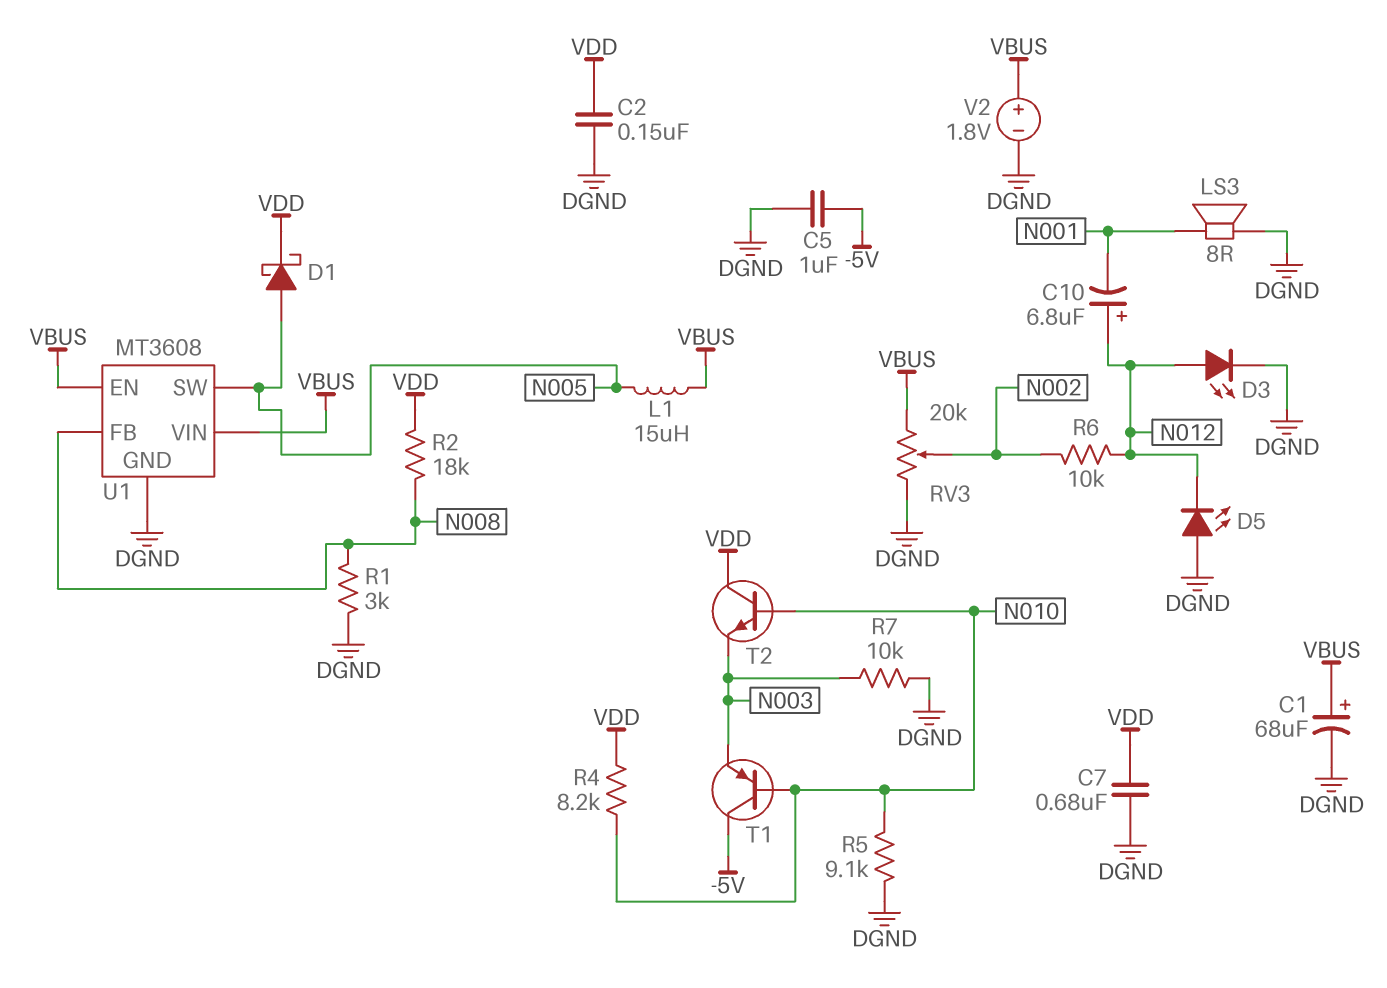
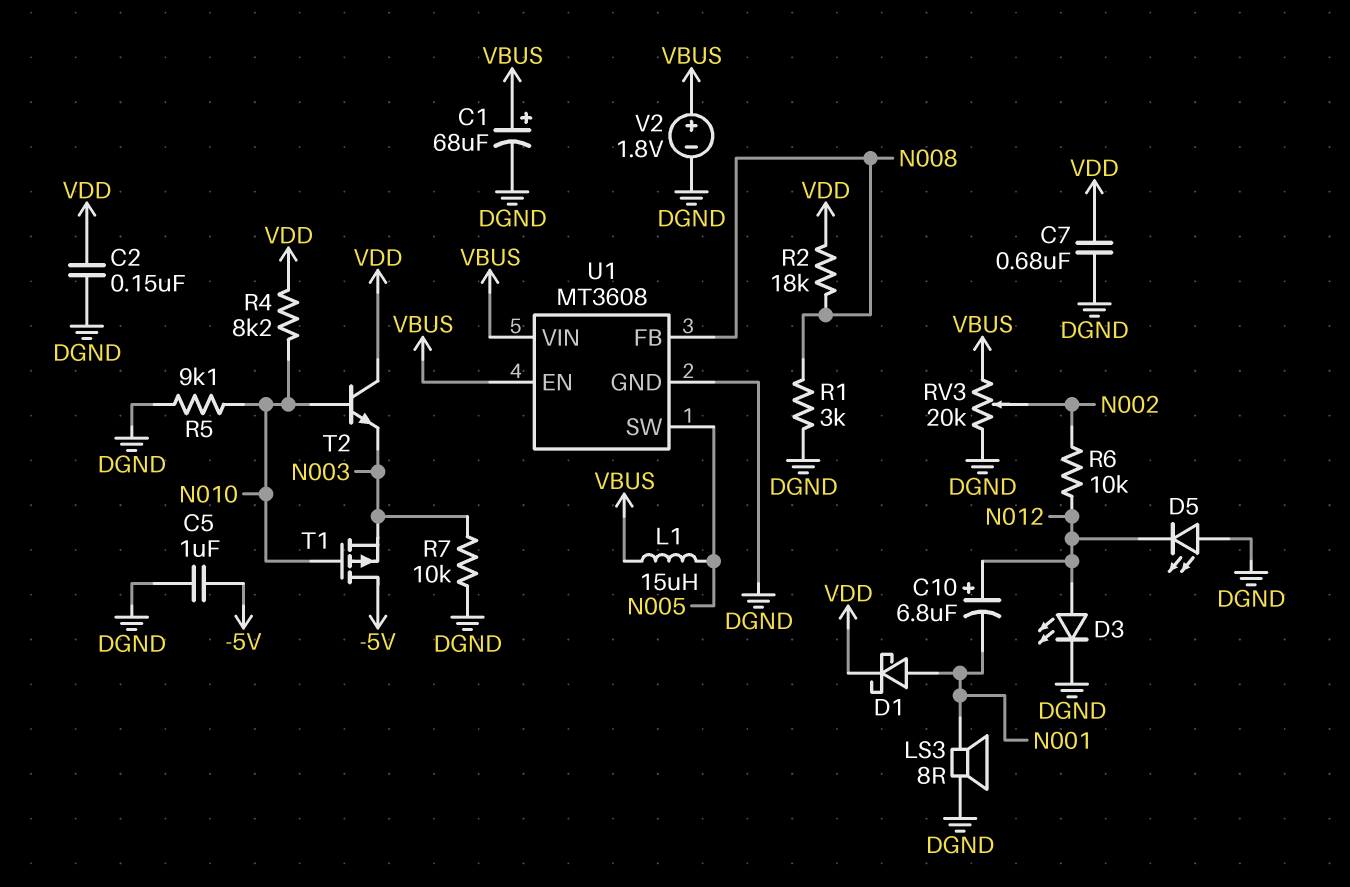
D1: schottky (A N005, K VDD) -> schottky (A N001, K VDD)
T1: PNP (B N010, C -5V, E N003) -> PMOS (G N010, D -5V, S N003)

